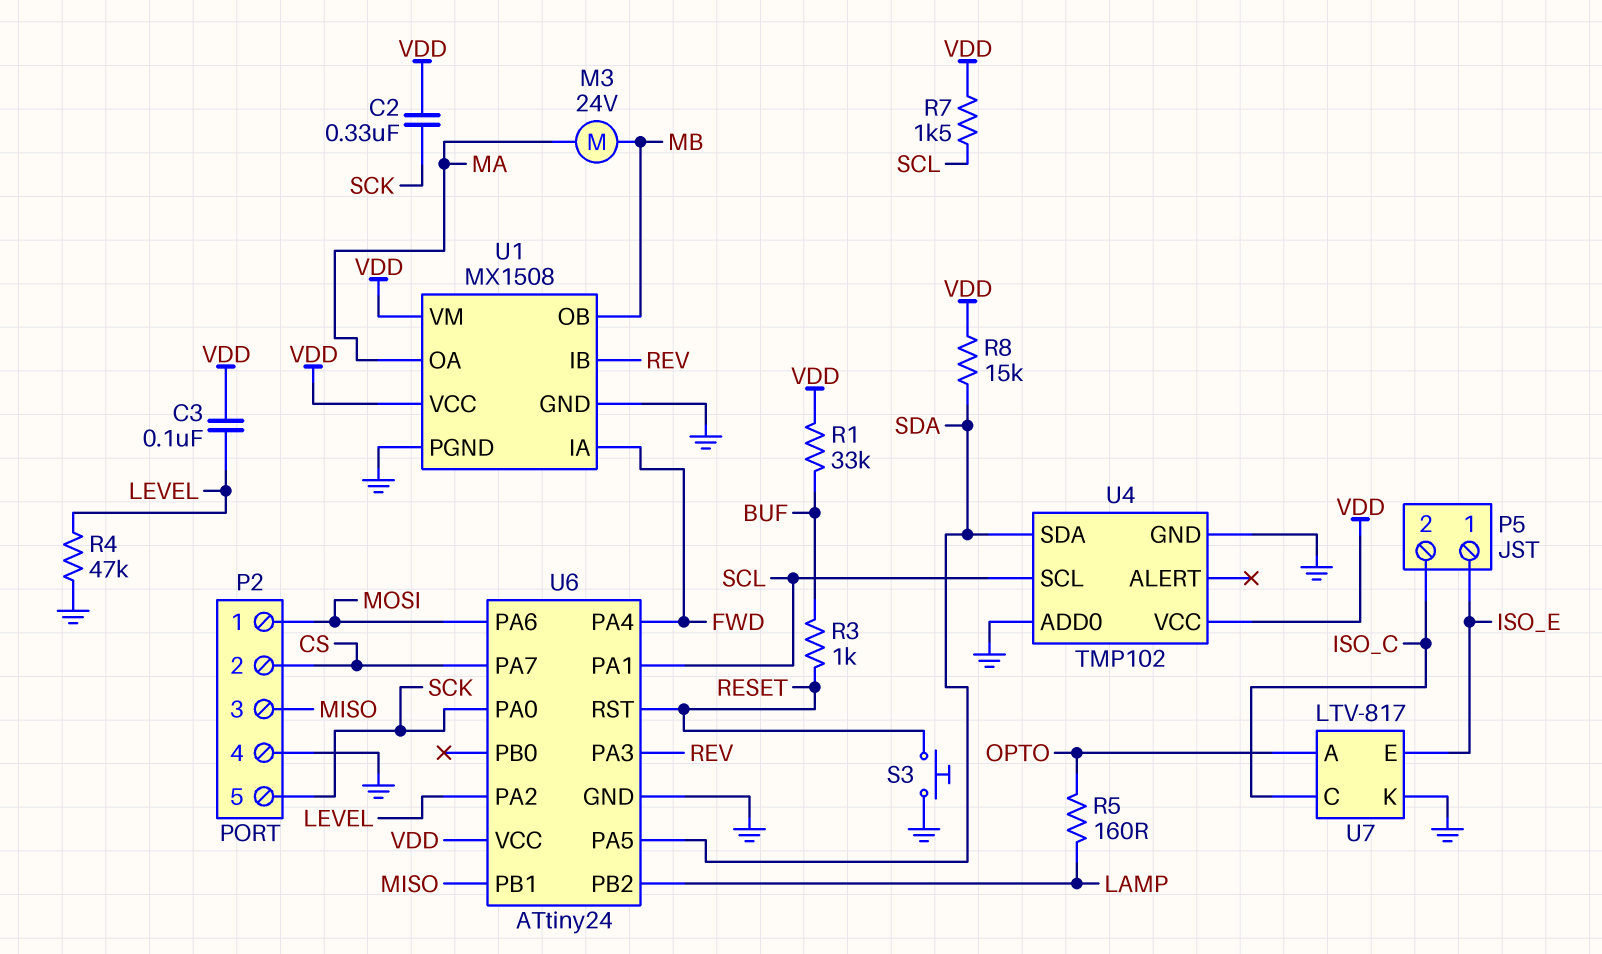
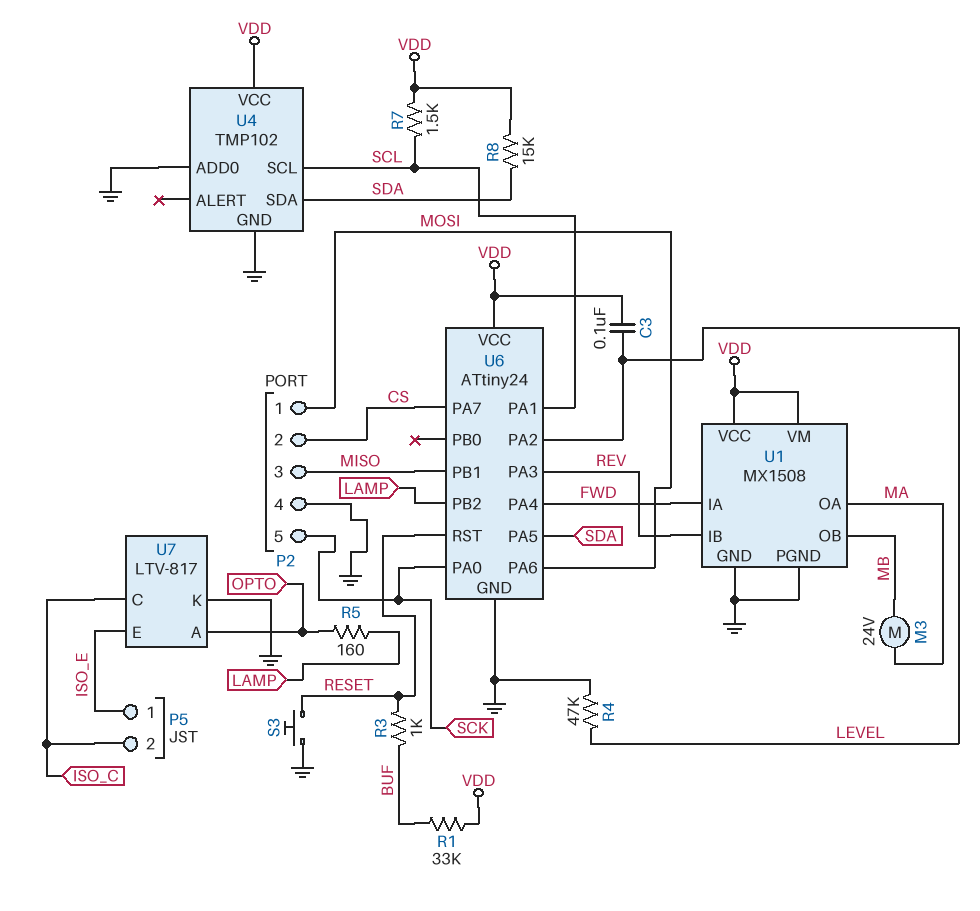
C2: 330nF (SCK, VDD) -> none

